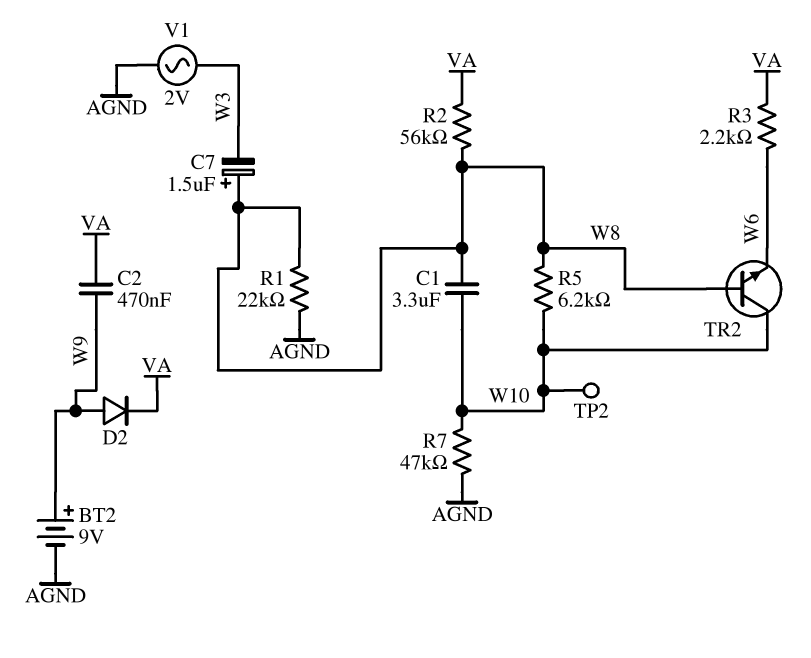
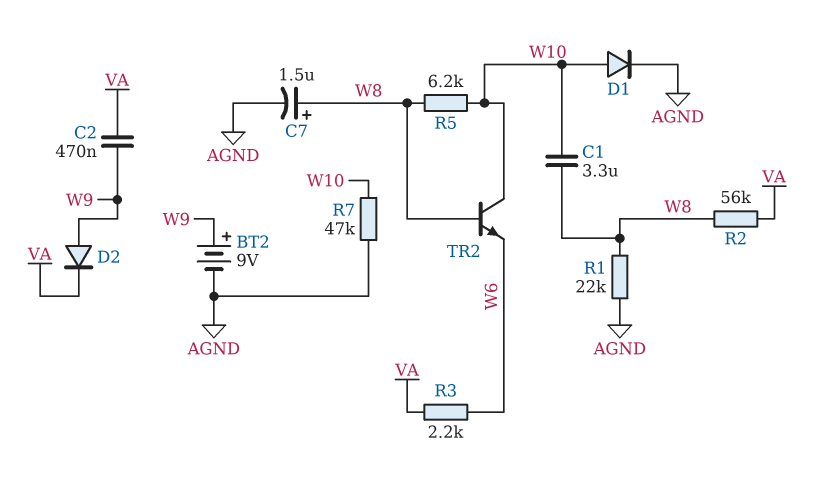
C7: 1.5uF (plus W8, minus W3) -> 1.5uF (plus W8, minus AGND)
D1: none -> diode (A W10, K AGND)
TP2: test point (W10) -> none
V1: AC 2V (AGND, W3) -> none

